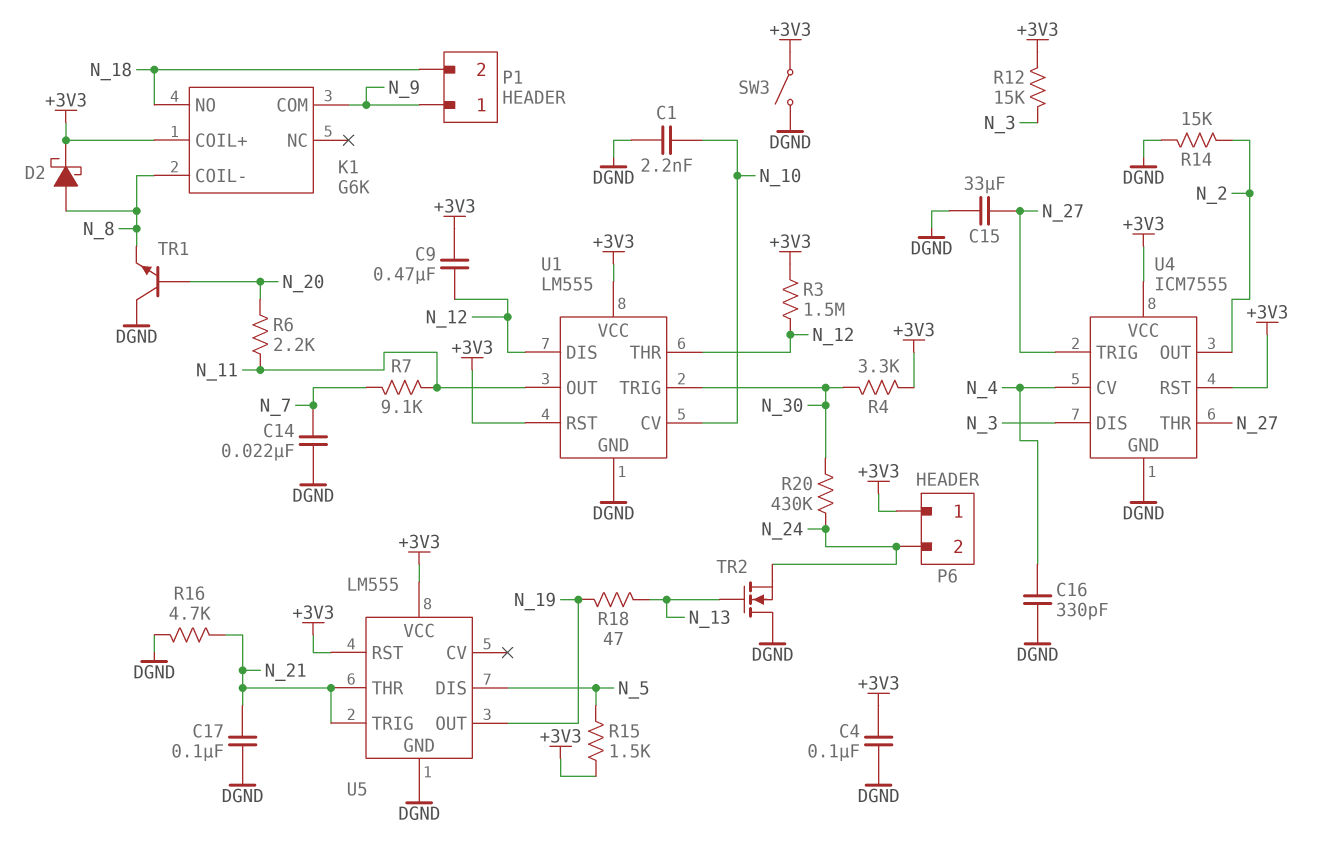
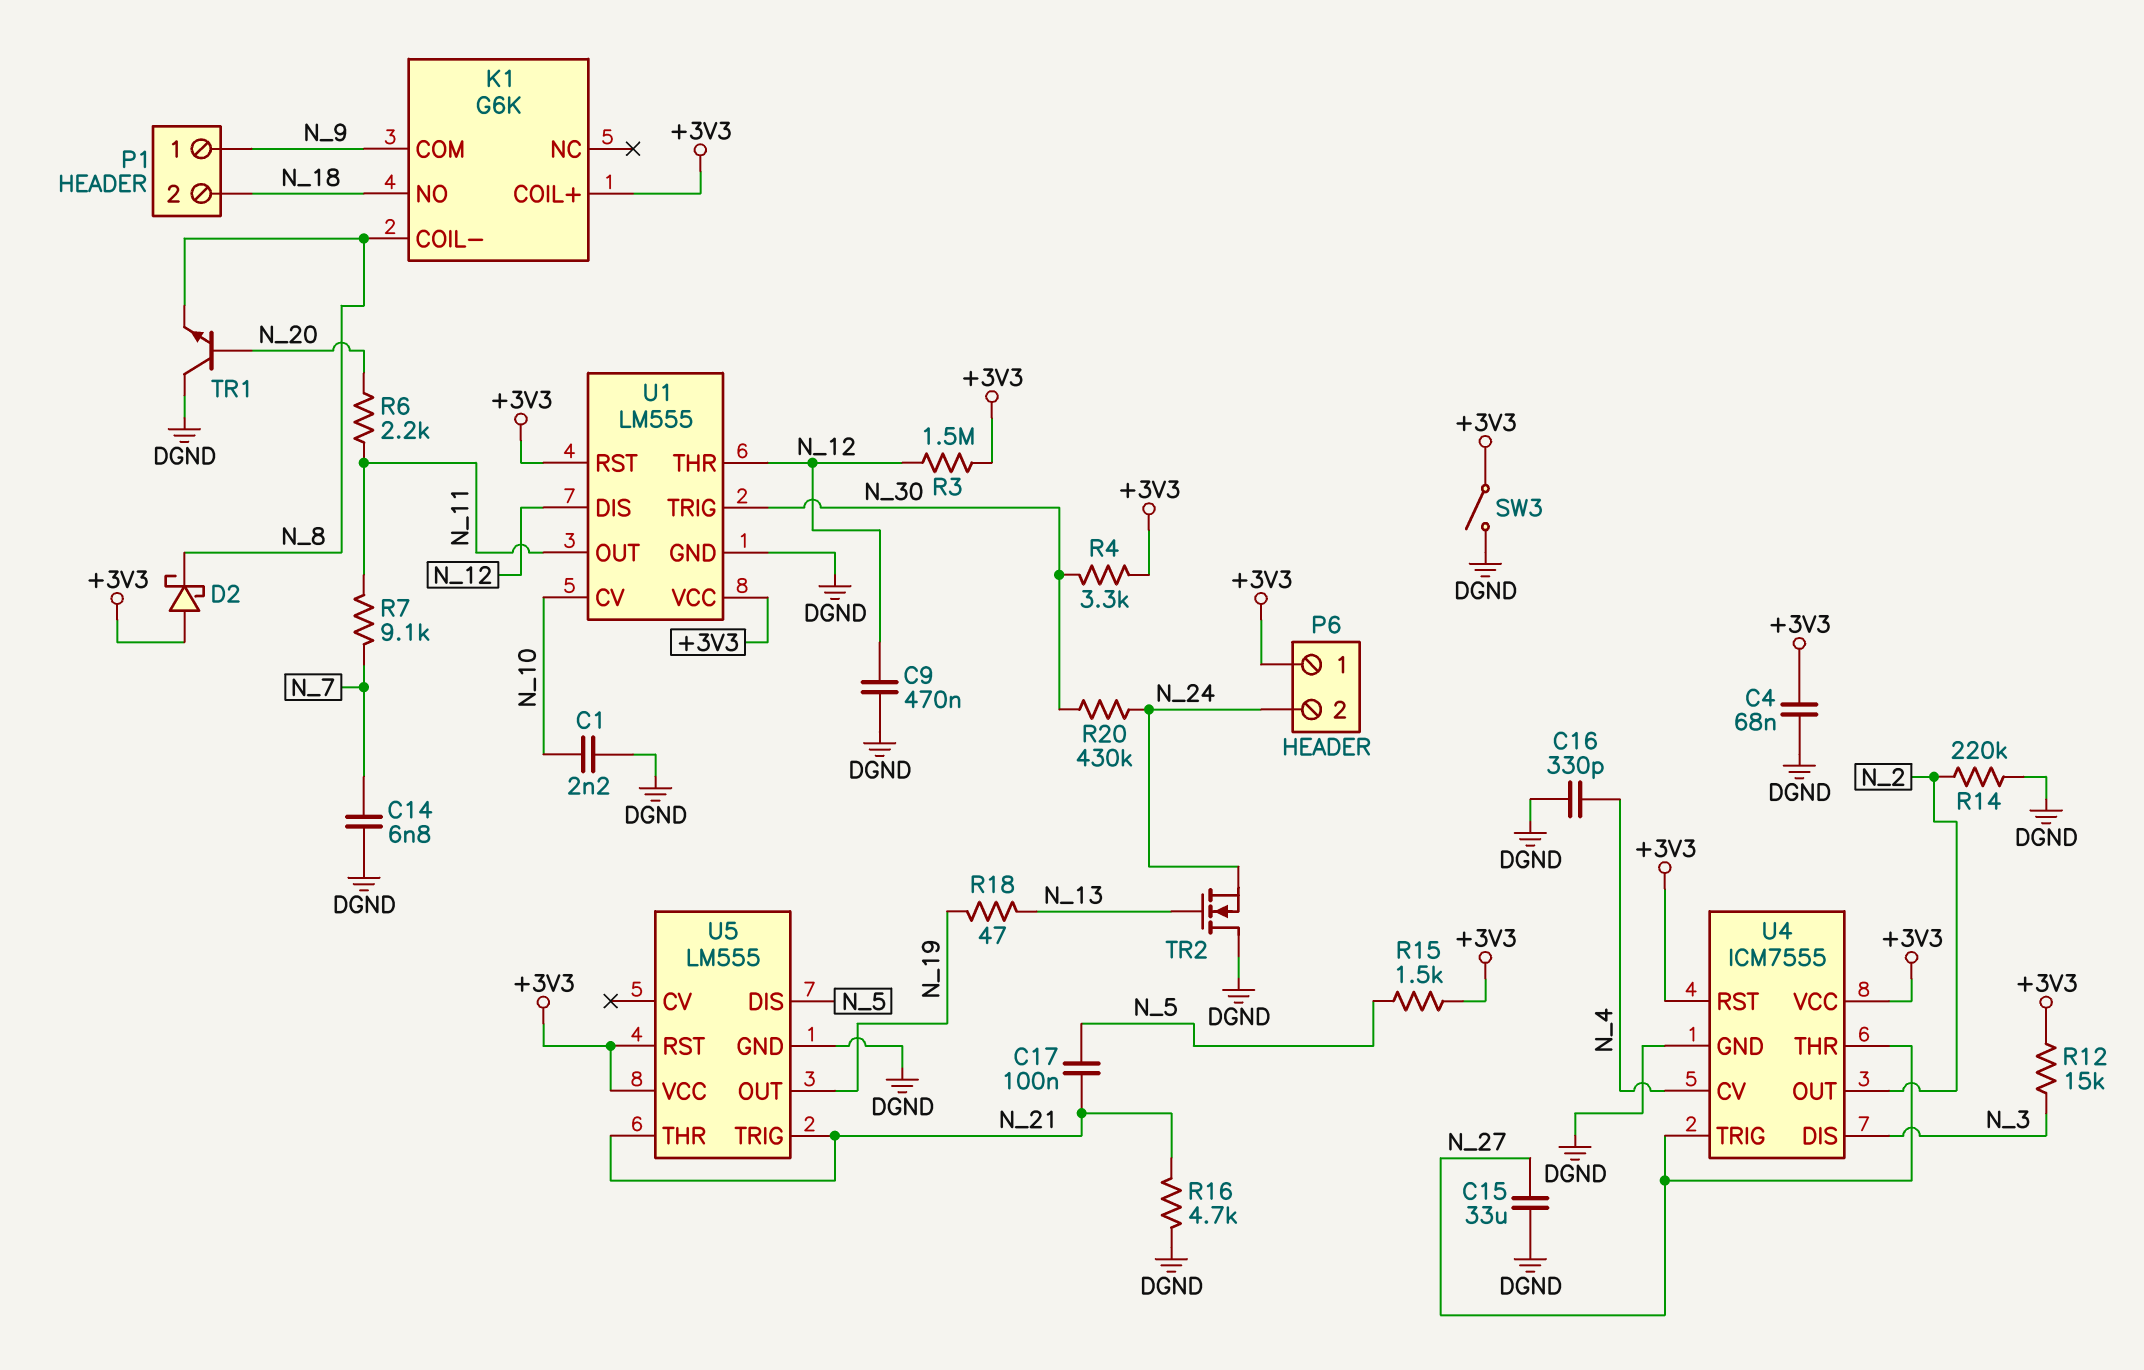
C4: 100nF (+3V3, DGND) -> 68nF (+3V3, DGND)
C9: 470nF (+3V3, N_12) -> 470nF (DGND, N_12)
C14: 22nF (DGND, N_7) -> 6.8nF (DGND, N_7)
C17: 100nF (DGND, N_21) -> 100nF (N_5, N_21)
D2: schottky (A N_8, K +3V3) -> schottky (A +3V3, K N_8)
R14: 15k (DGND, N_2) -> 220k (DGND, N_2)

